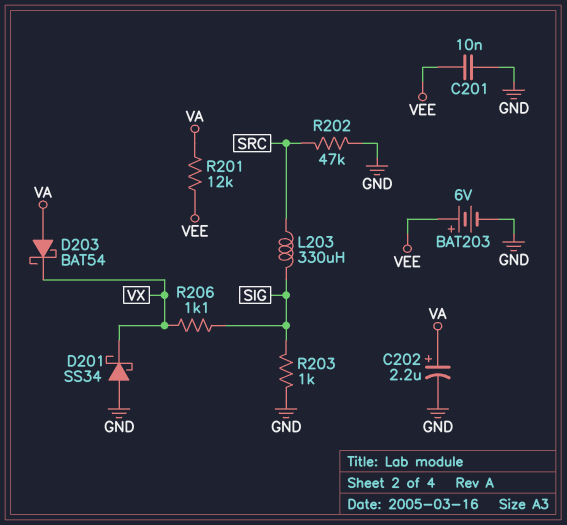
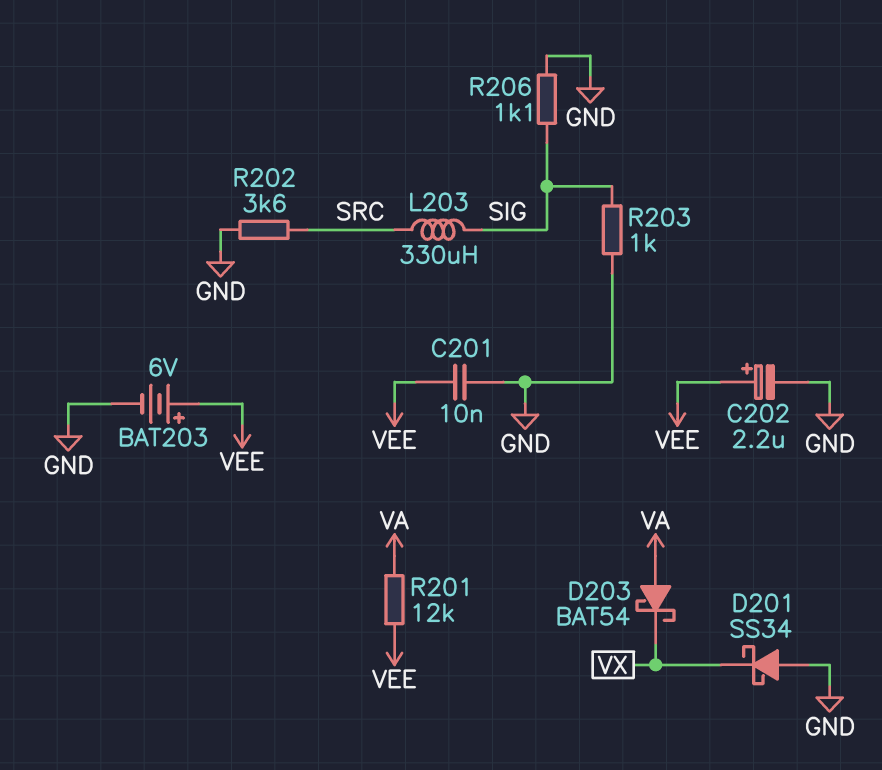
C202: 2.2uF (plus VA, minus GND) -> 2.2uF (plus VEE, minus GND)
R202: 47k (GND, SRC) -> 3.6k (GND, SRC)
R206: 1.1k (SIG, VX) -> 1.1k (GND, SIG)

